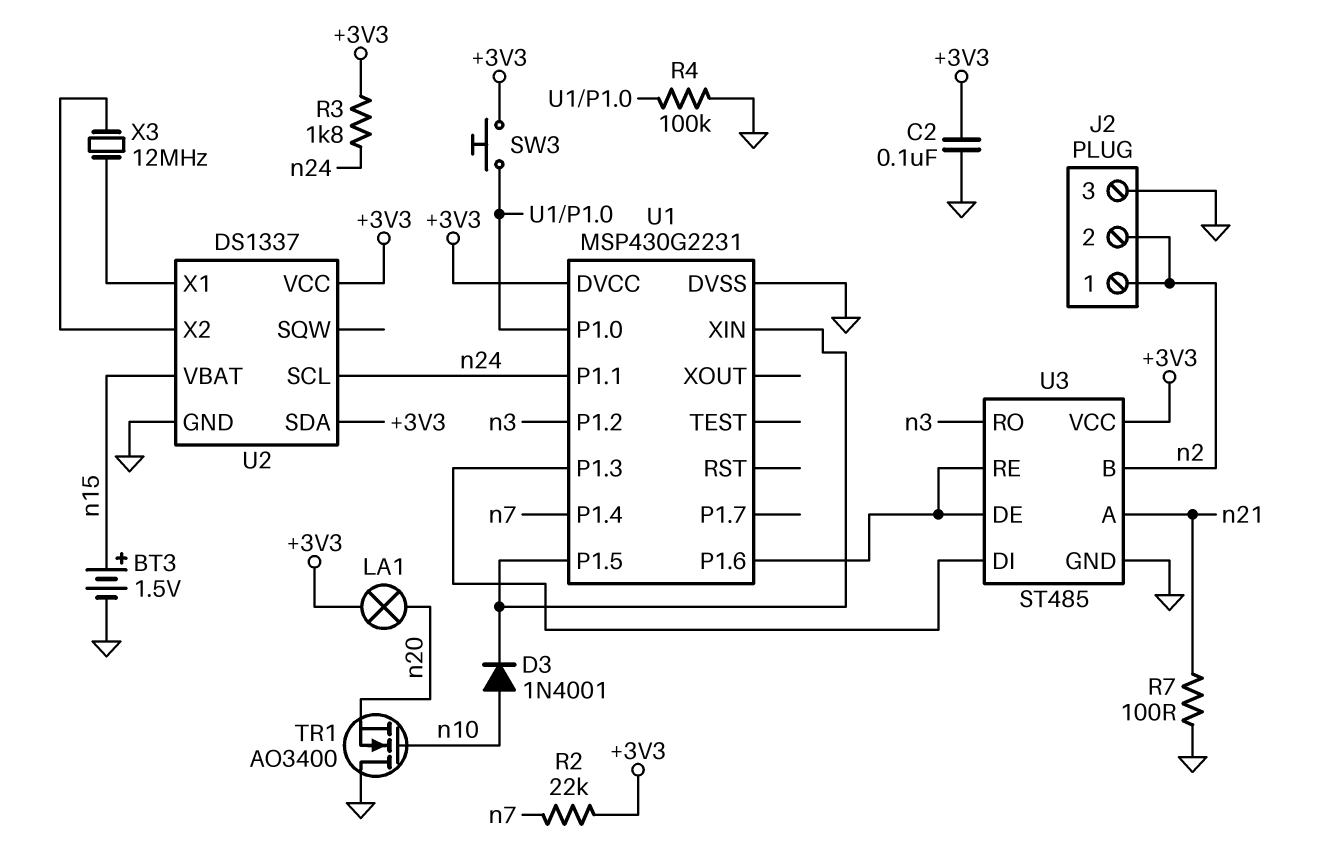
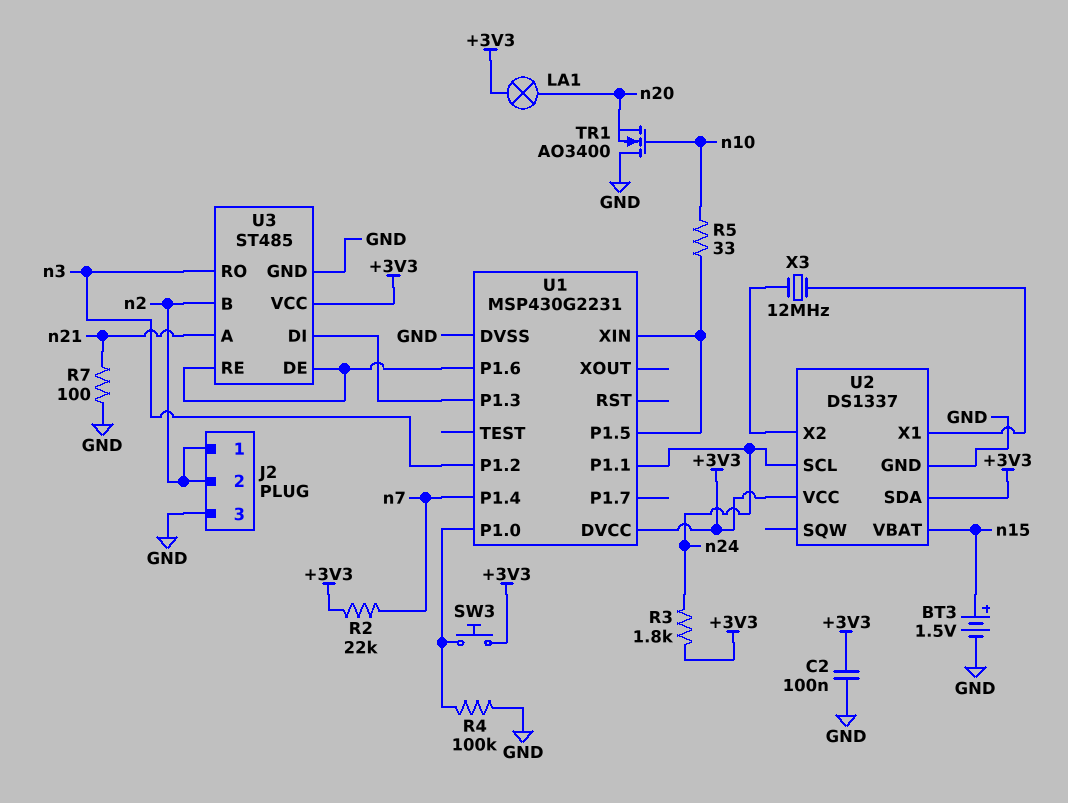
D3: diode 1N4001 (A n10, K U1/P1.5) -> none
R5: none -> 33 (U1/P1.5, n10)

